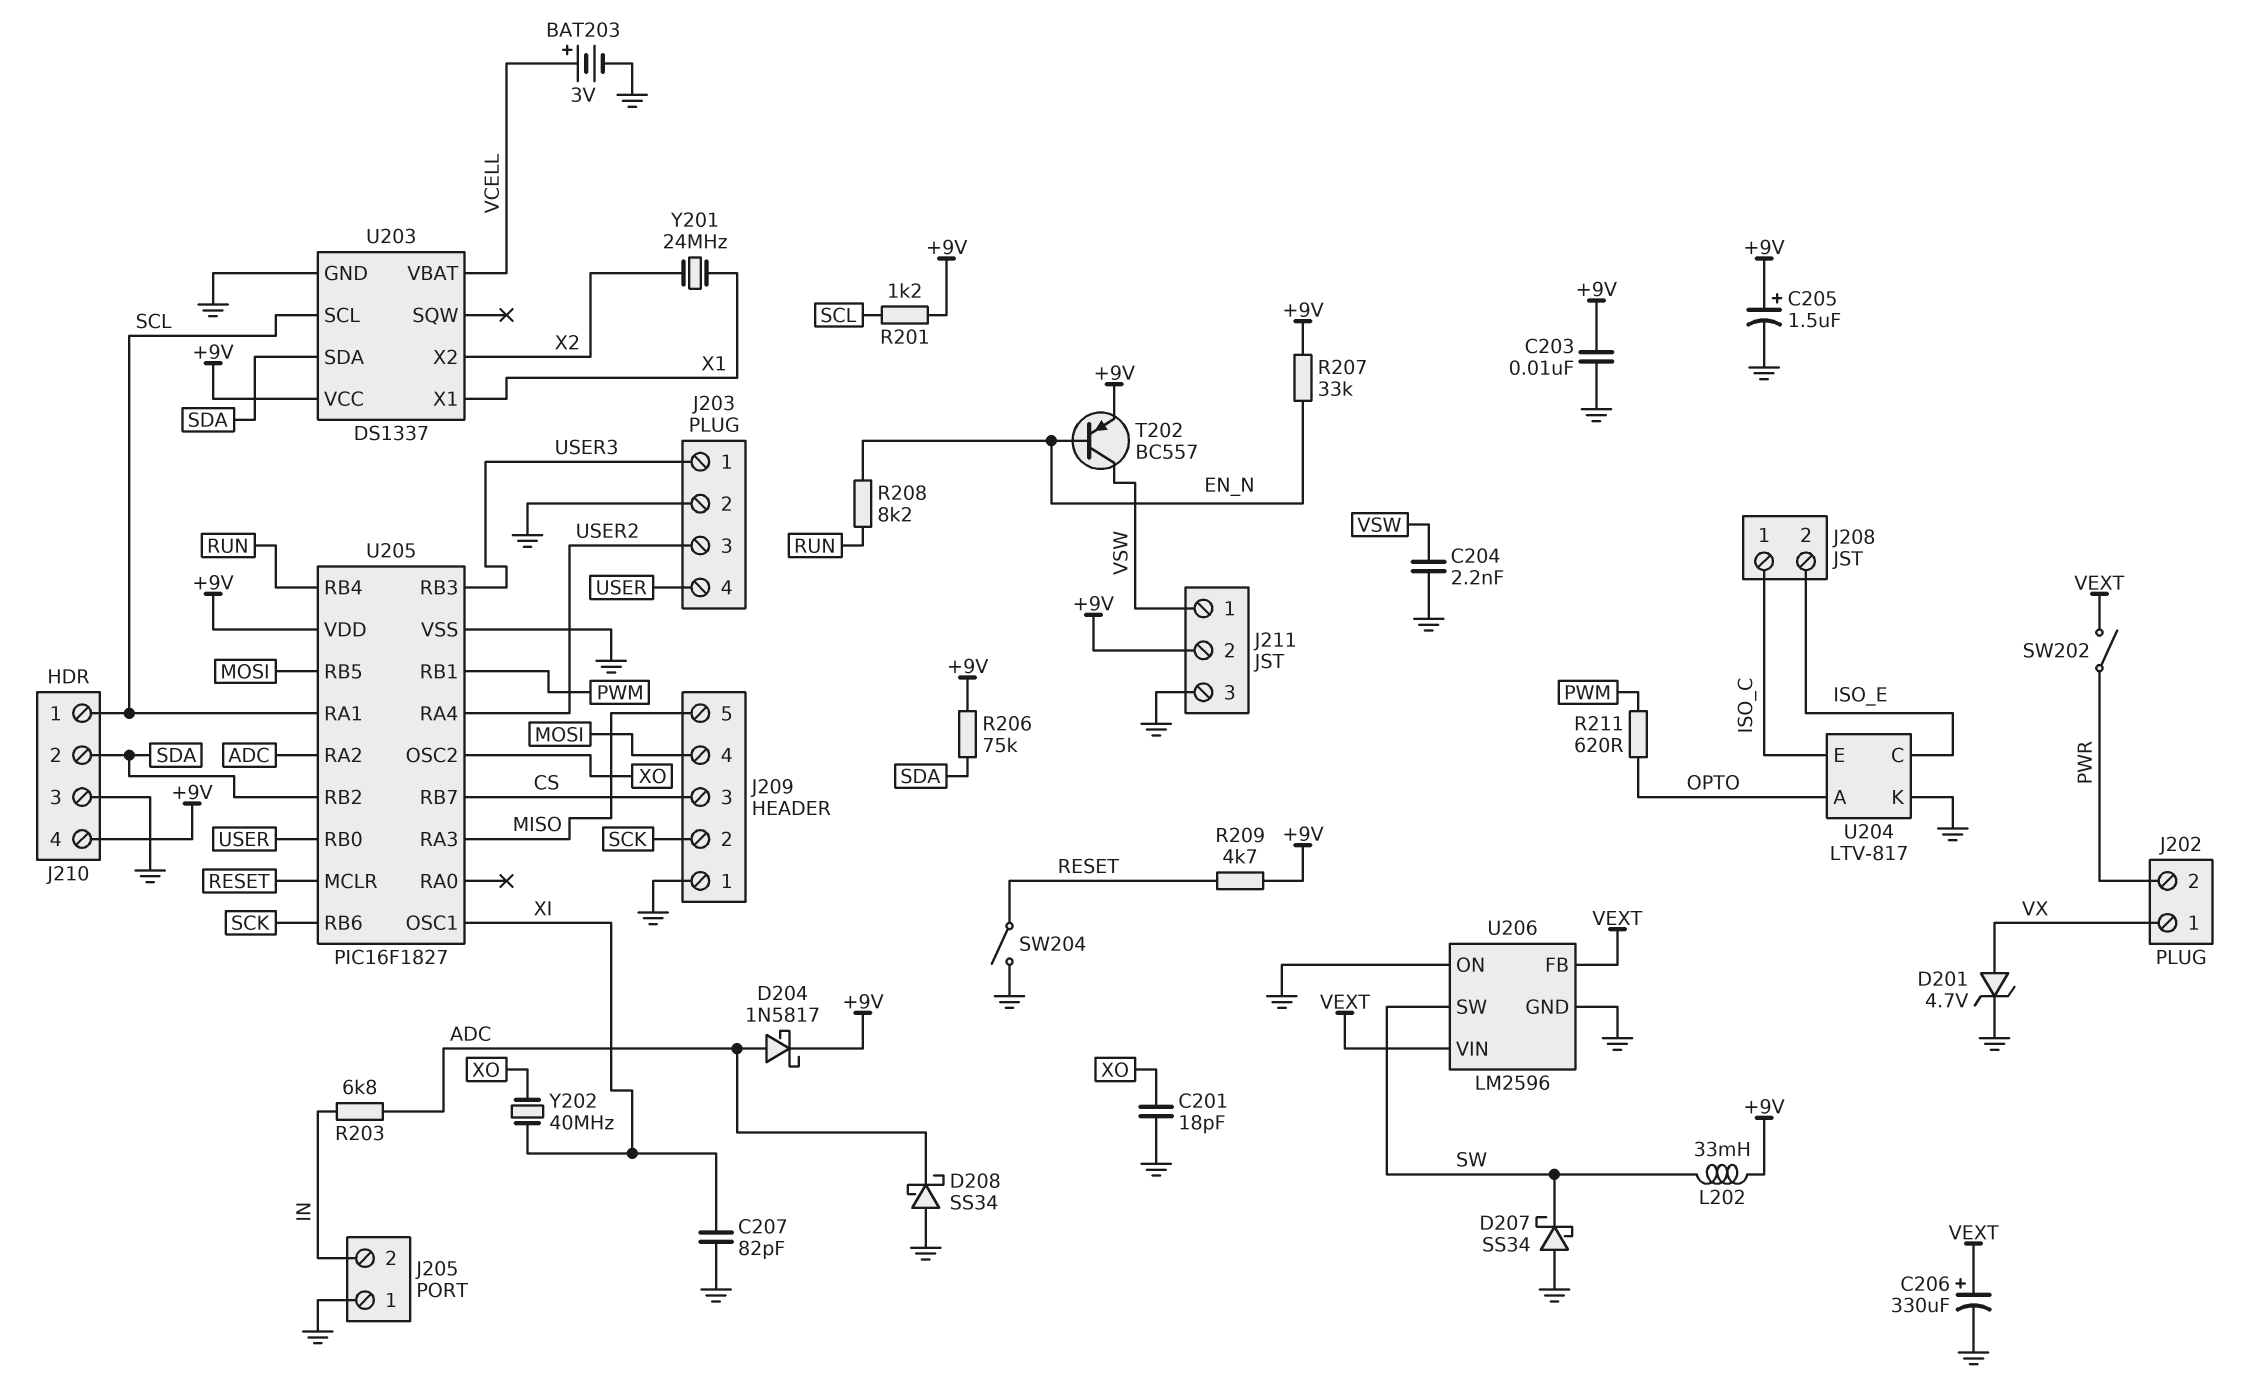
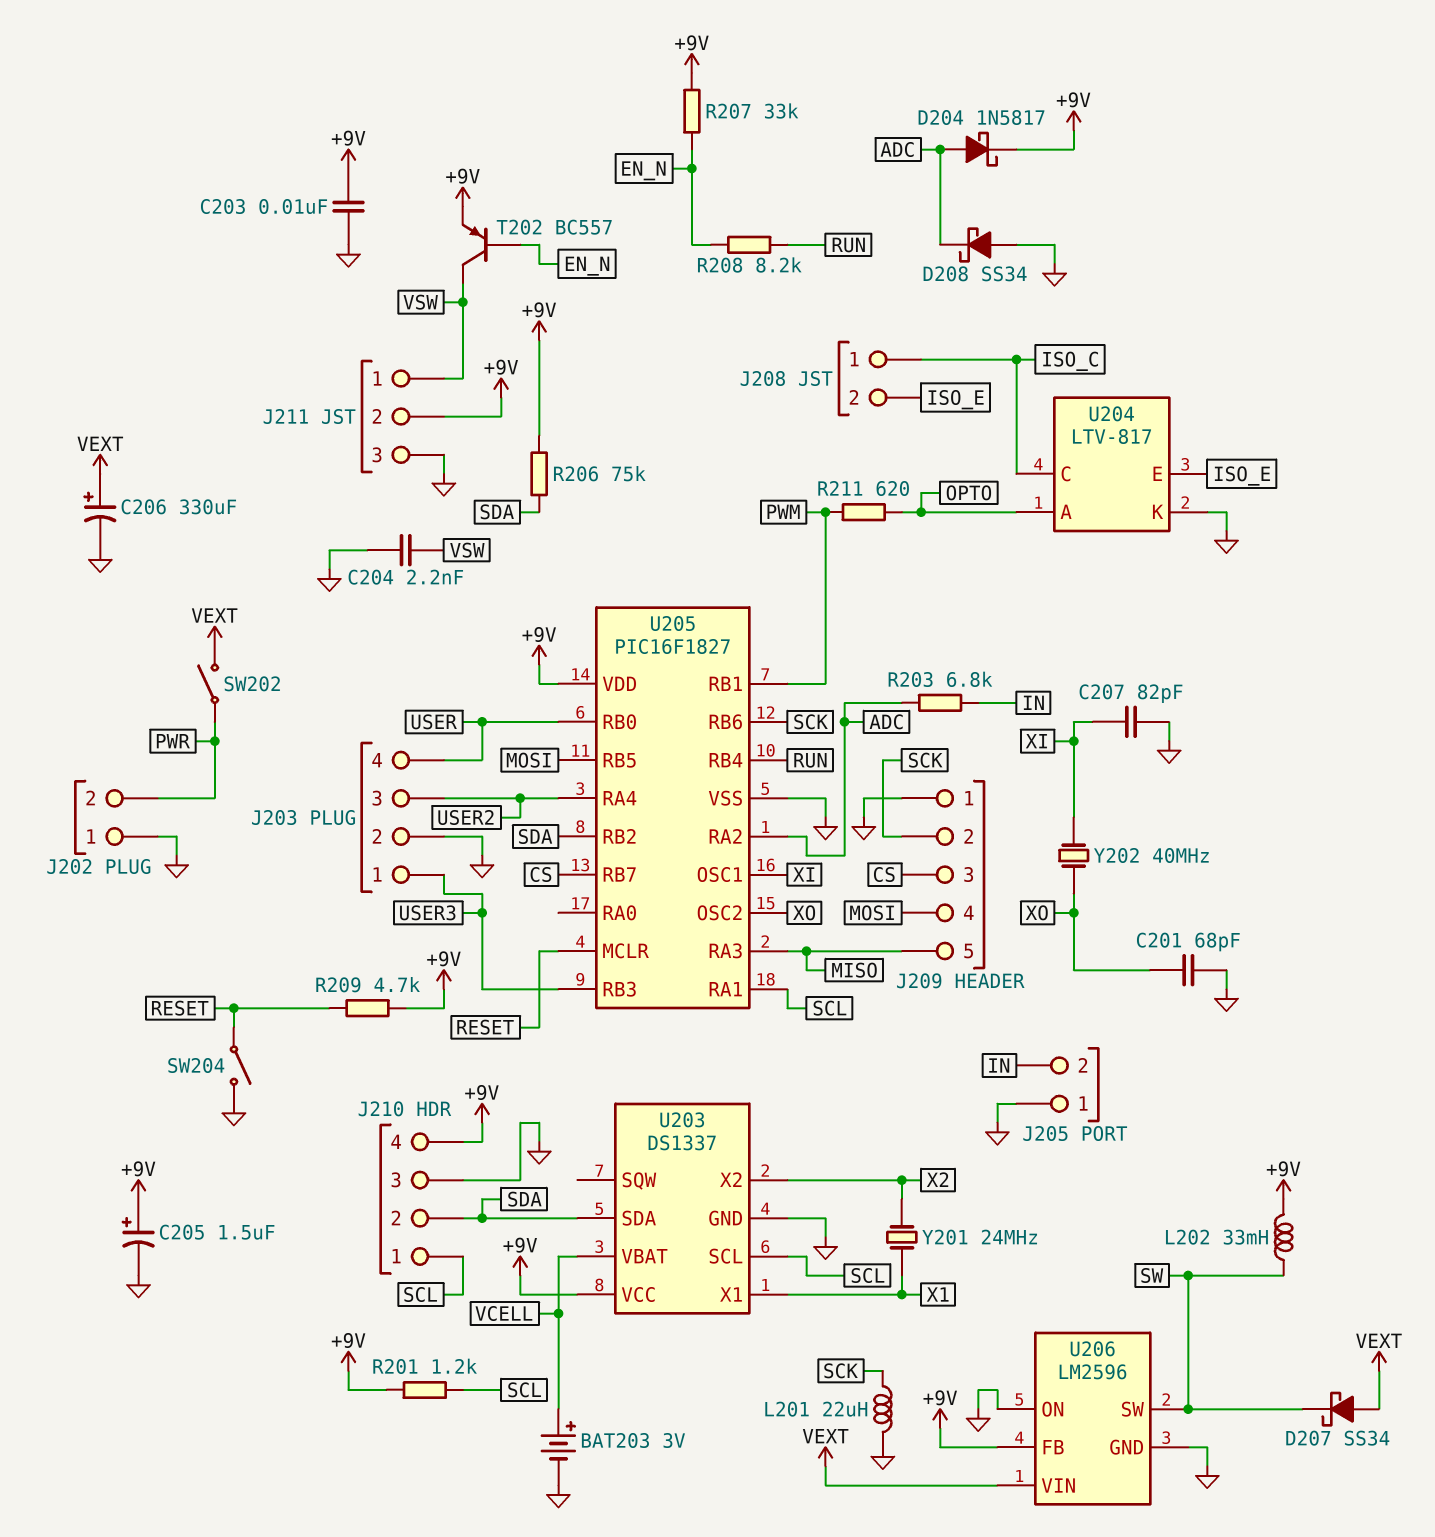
C201: 18pF (GND, XO) -> 68pF (GND, XO)
D201: zener 4.7V (A VX, K GND) -> none
D207: schottky SS34 (A GND, K SW) -> schottky SS34 (A VEXT, K SW)
J202 pin 1: VX -> GND
L201: none -> 22uH (GND, SCK)
U204 pin C: ISO_E -> ISO_C
U204 pin E: ISO_C -> ISO_E
U206 pin FB: VEXT -> +9V

